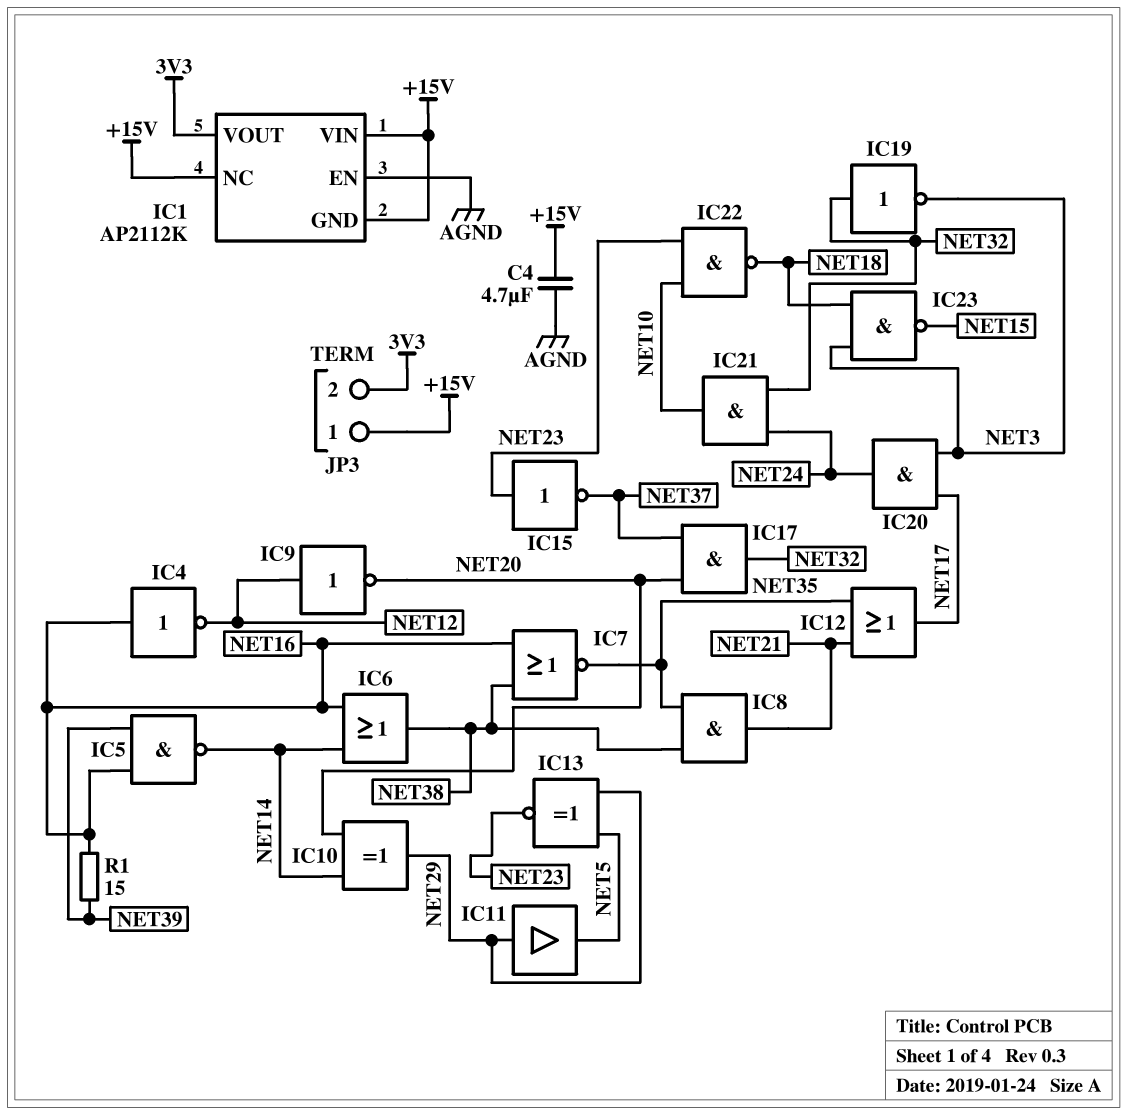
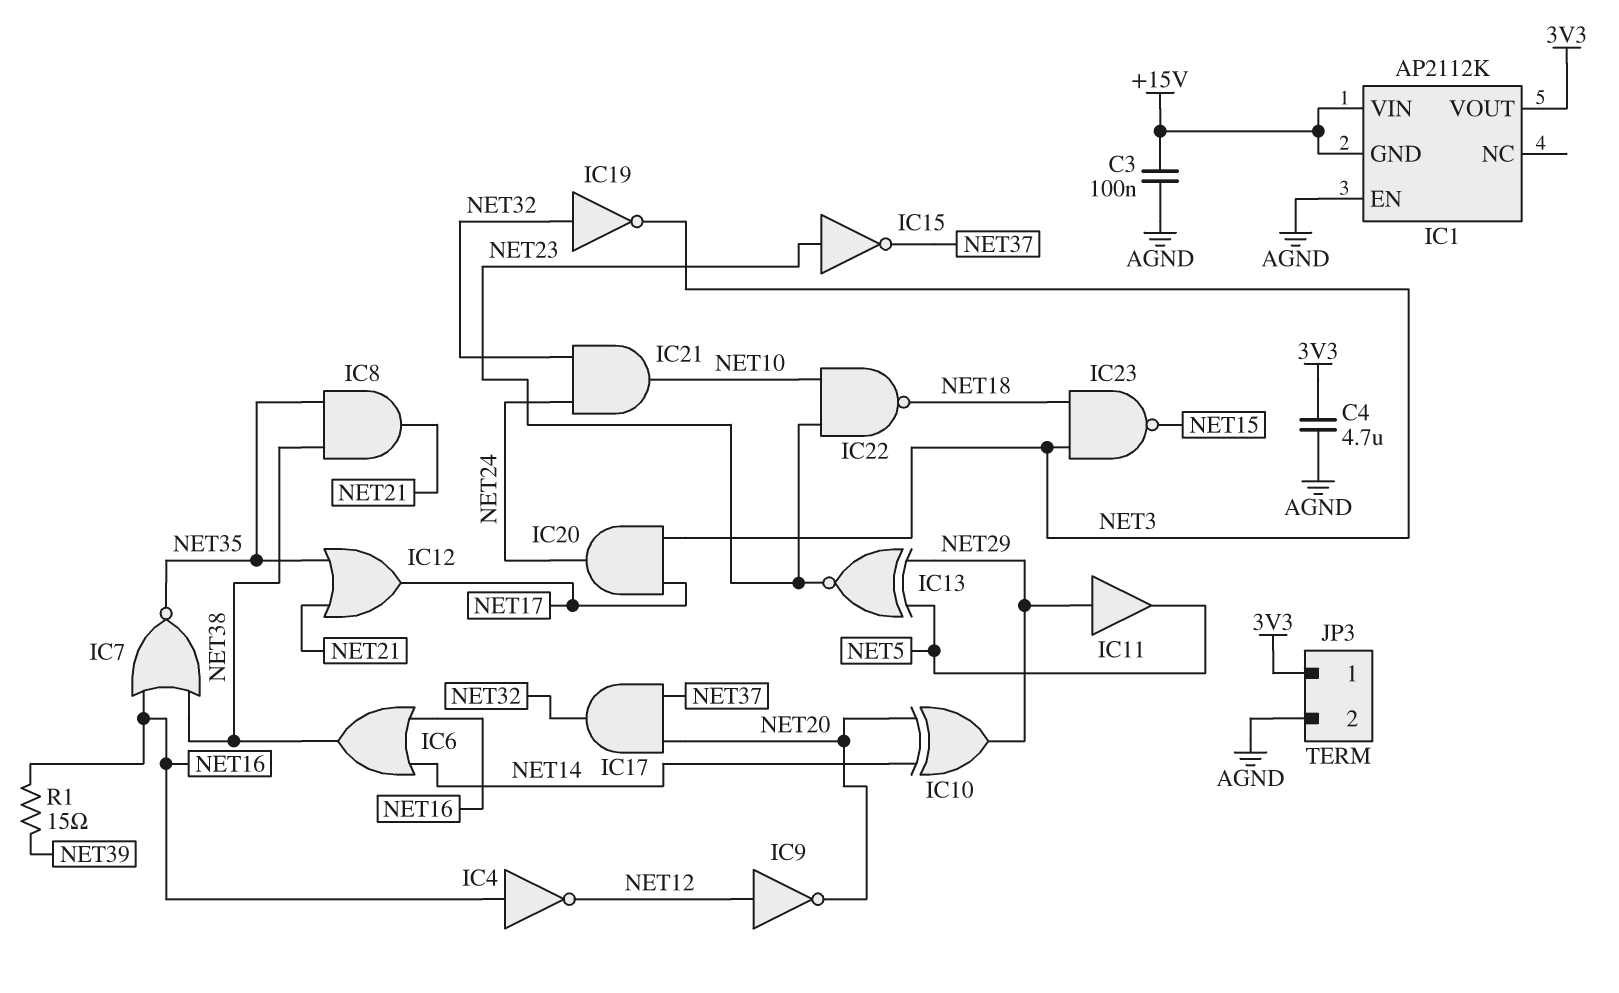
C3: none -> 100nF (+15V, AGND)
C4: 4.7uF (+15V, AGND) -> 4.7uF (3V3, AGND)
IC1 pin NC: +15V -> none
IC5: NAND (in NET16, in NET39, out NET14) -> none
JP3 pin 1: +15V -> 3V3
JP3 pin 2: 3V3 -> AGND

